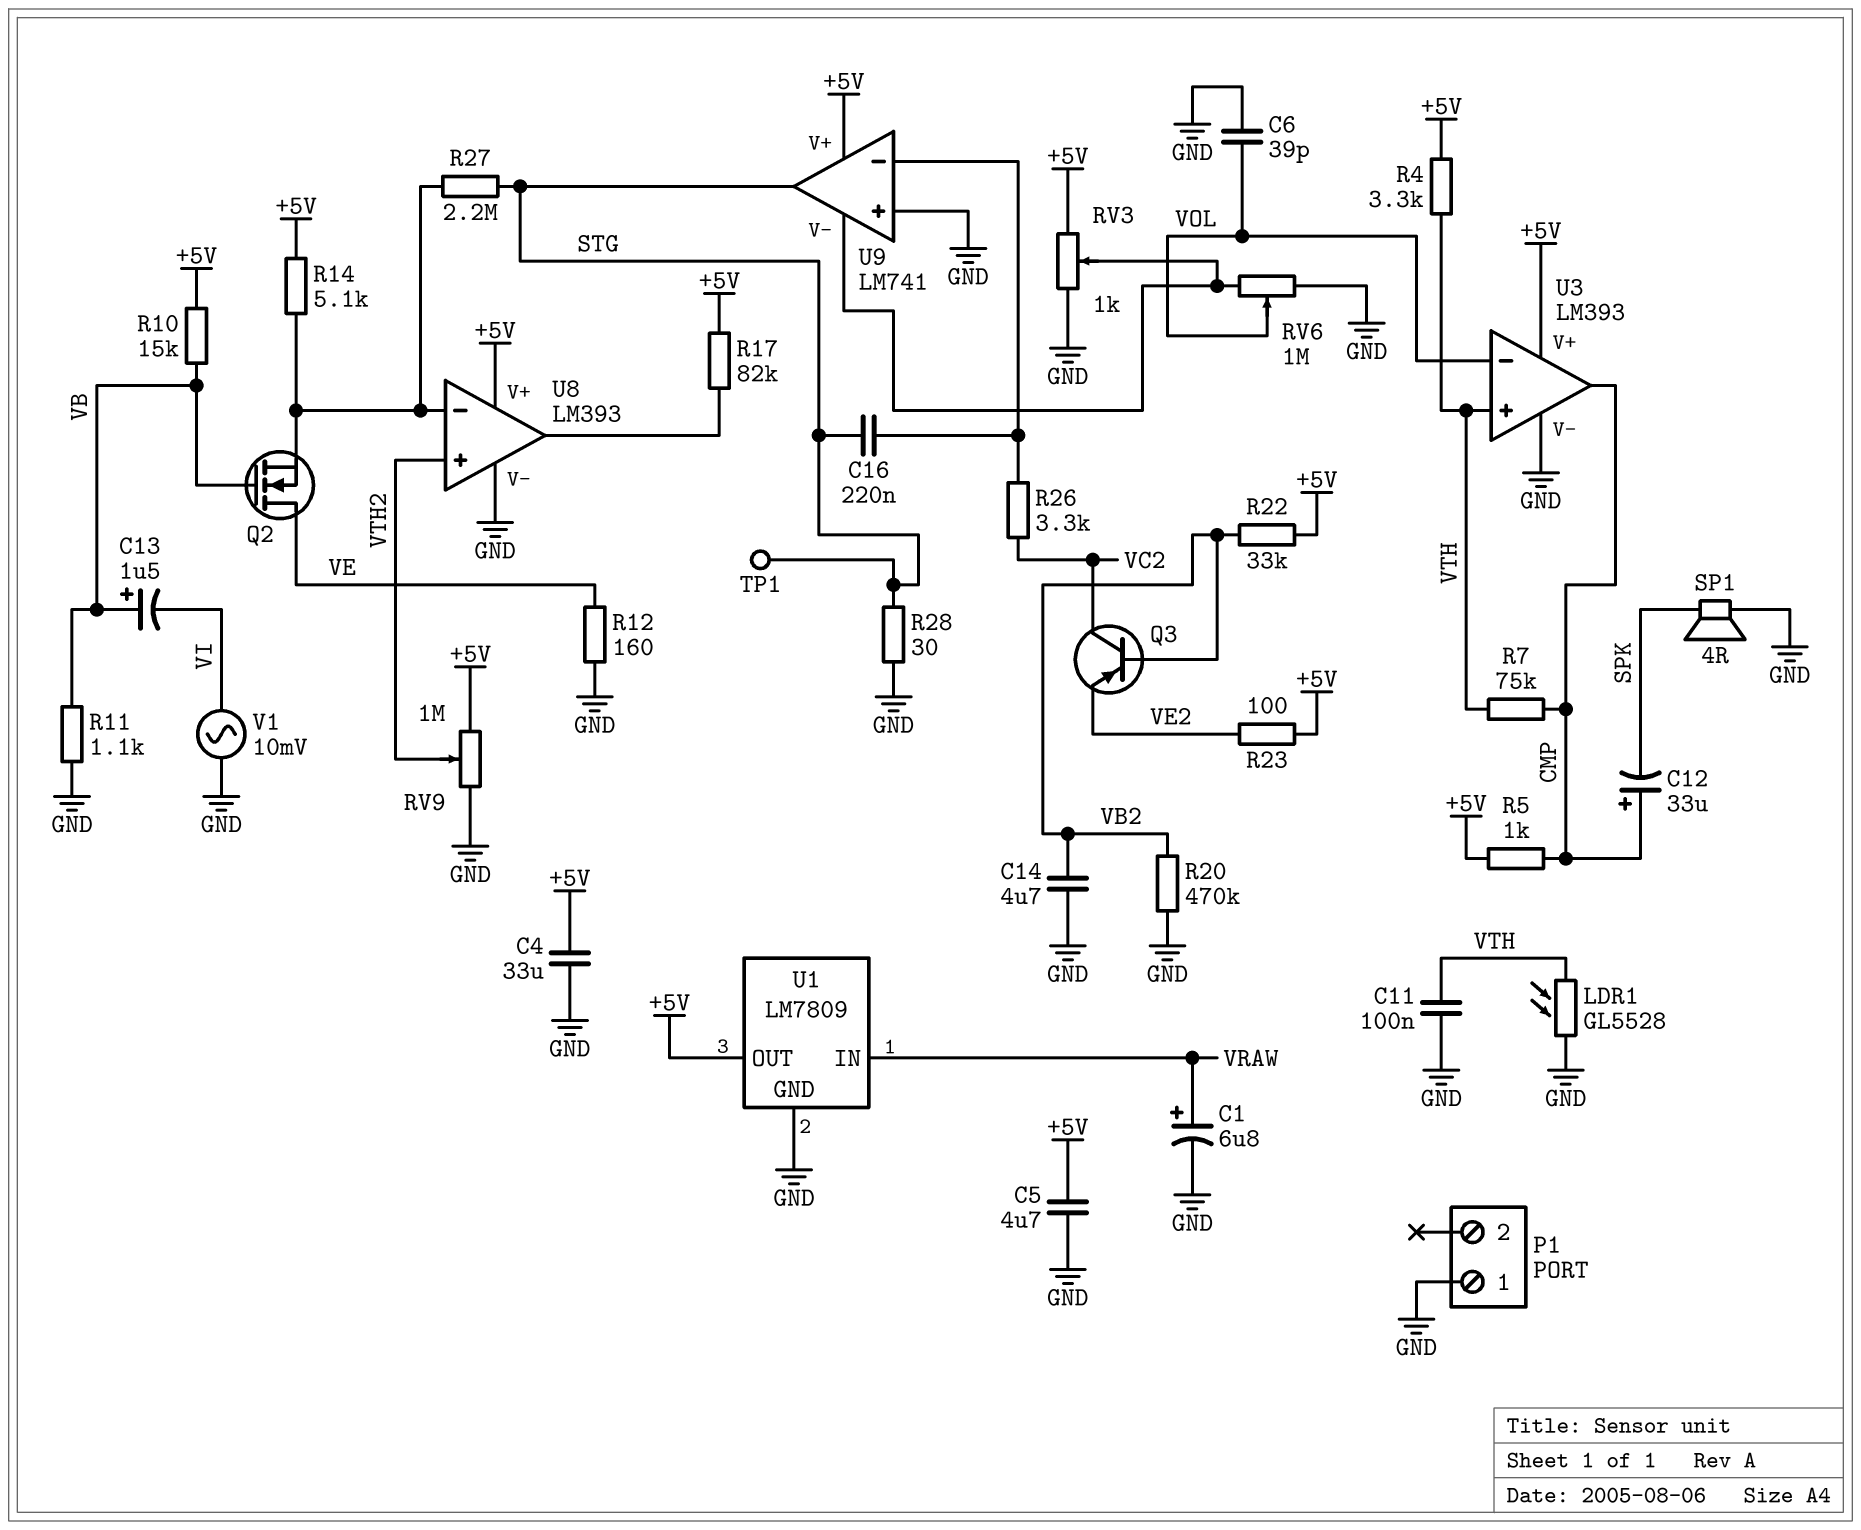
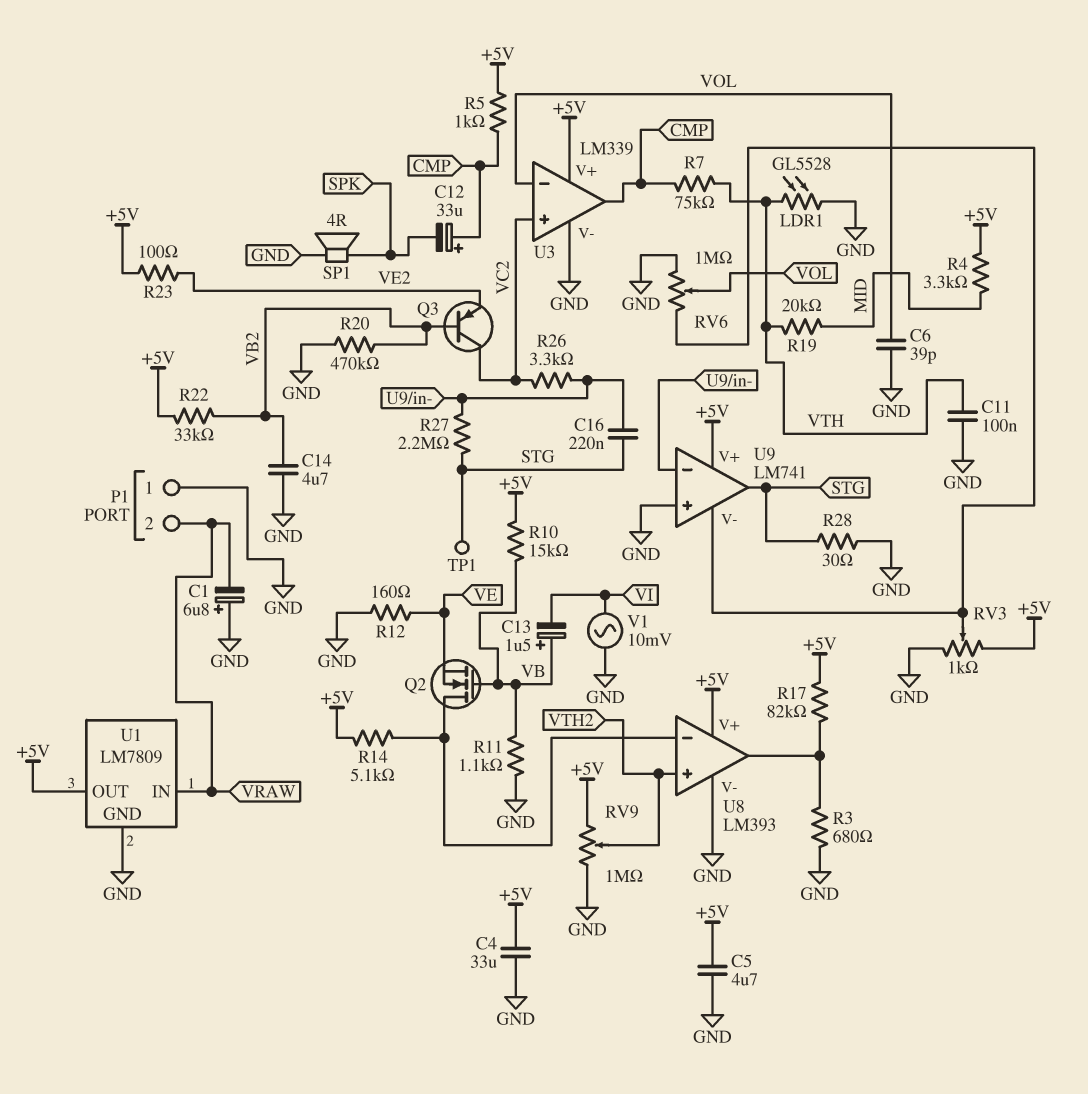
C1: 6.8uF (plus VRAW, minus GND) -> 6.8uF (plus GND, minus VRAW)
P1 pin 2: none -> VRAW
Q2: NMOS (G VB, D VE, S U8/in-) -> NMOS (G VB, D U8/in-, S VE)
R3: none -> 680 (GND, U8/out)
R4: 3.3k (+5V, VTH) -> 3.3k (+5V, MID)
R19: none -> 20k (MID, VTH)
R27: 2.2M (STG, U8/in-) -> 2.2M (STG, U9/in-)
U3: LM393 -> LM339
U3 pin in+: VTH -> VC2

